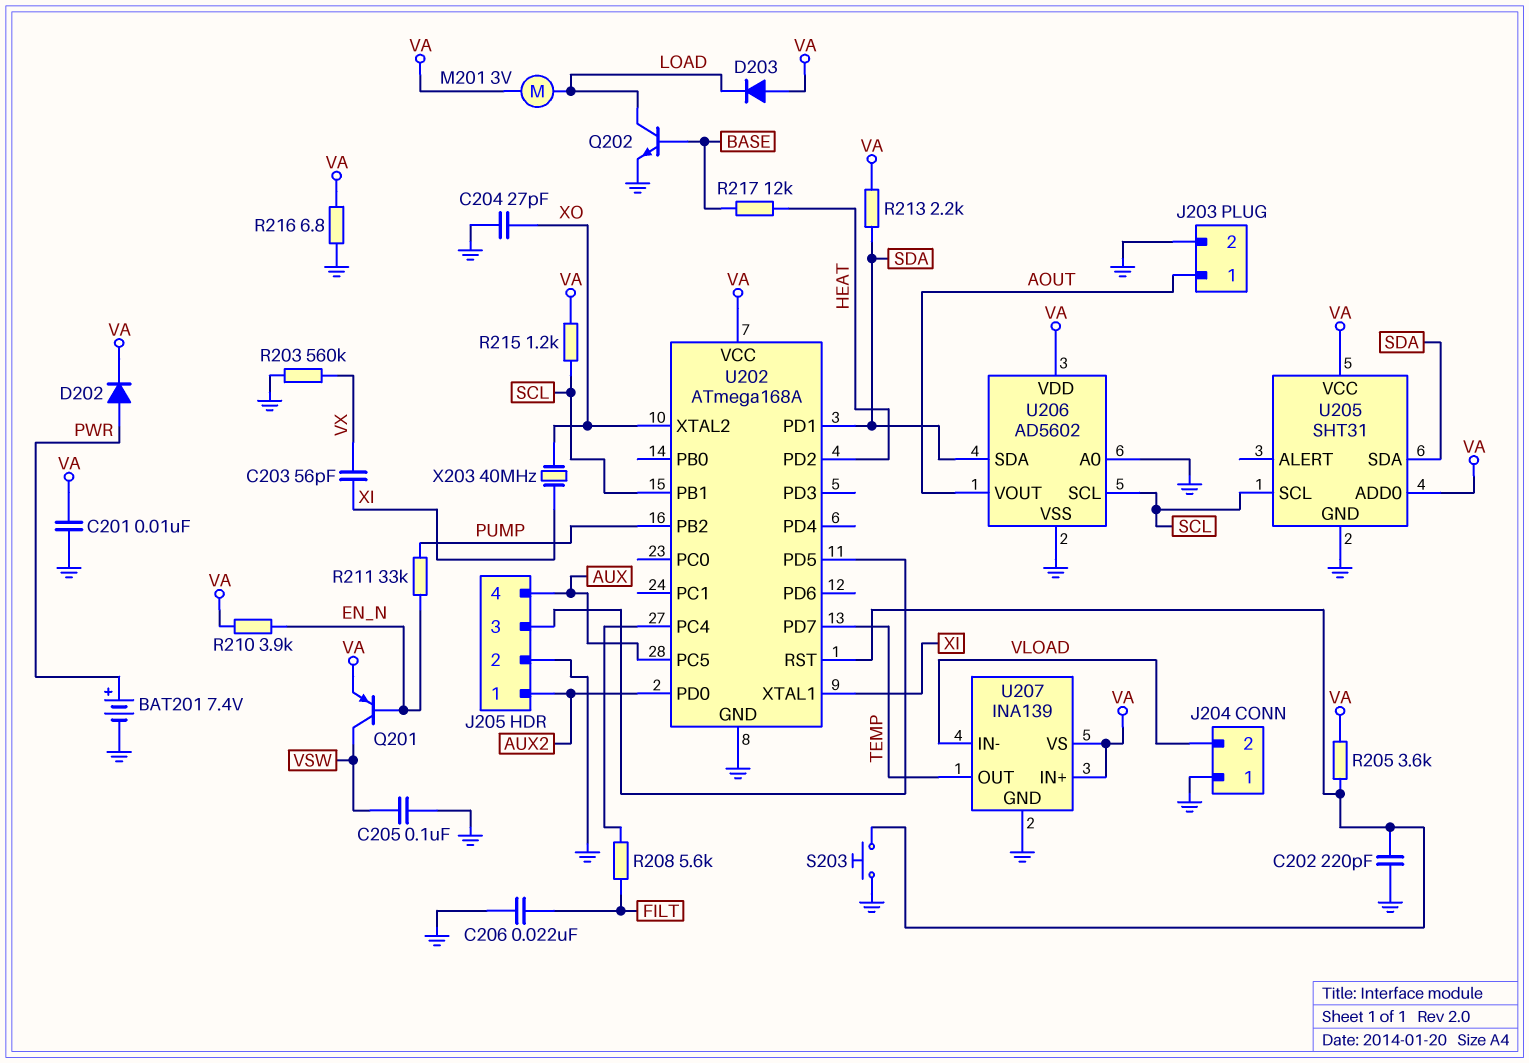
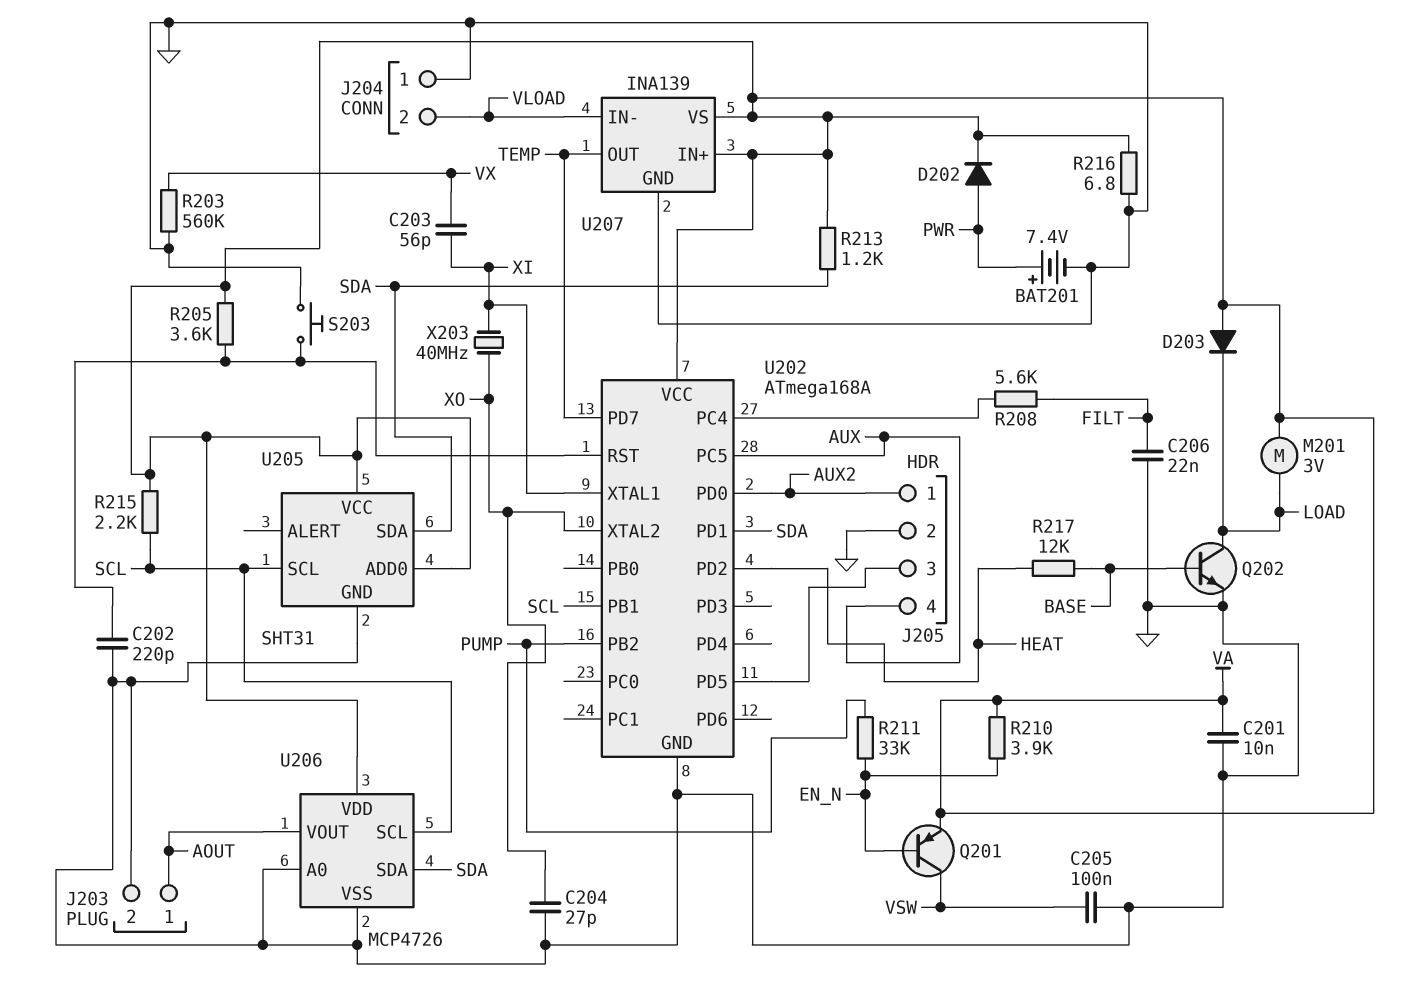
R213: 2.2k (SDA, VA) -> 1.2k (SDA, VA)
R215: 1.2k (SCL, VA) -> 2.2k (SCL, VA)
U206: AD5602 -> MCP4726

